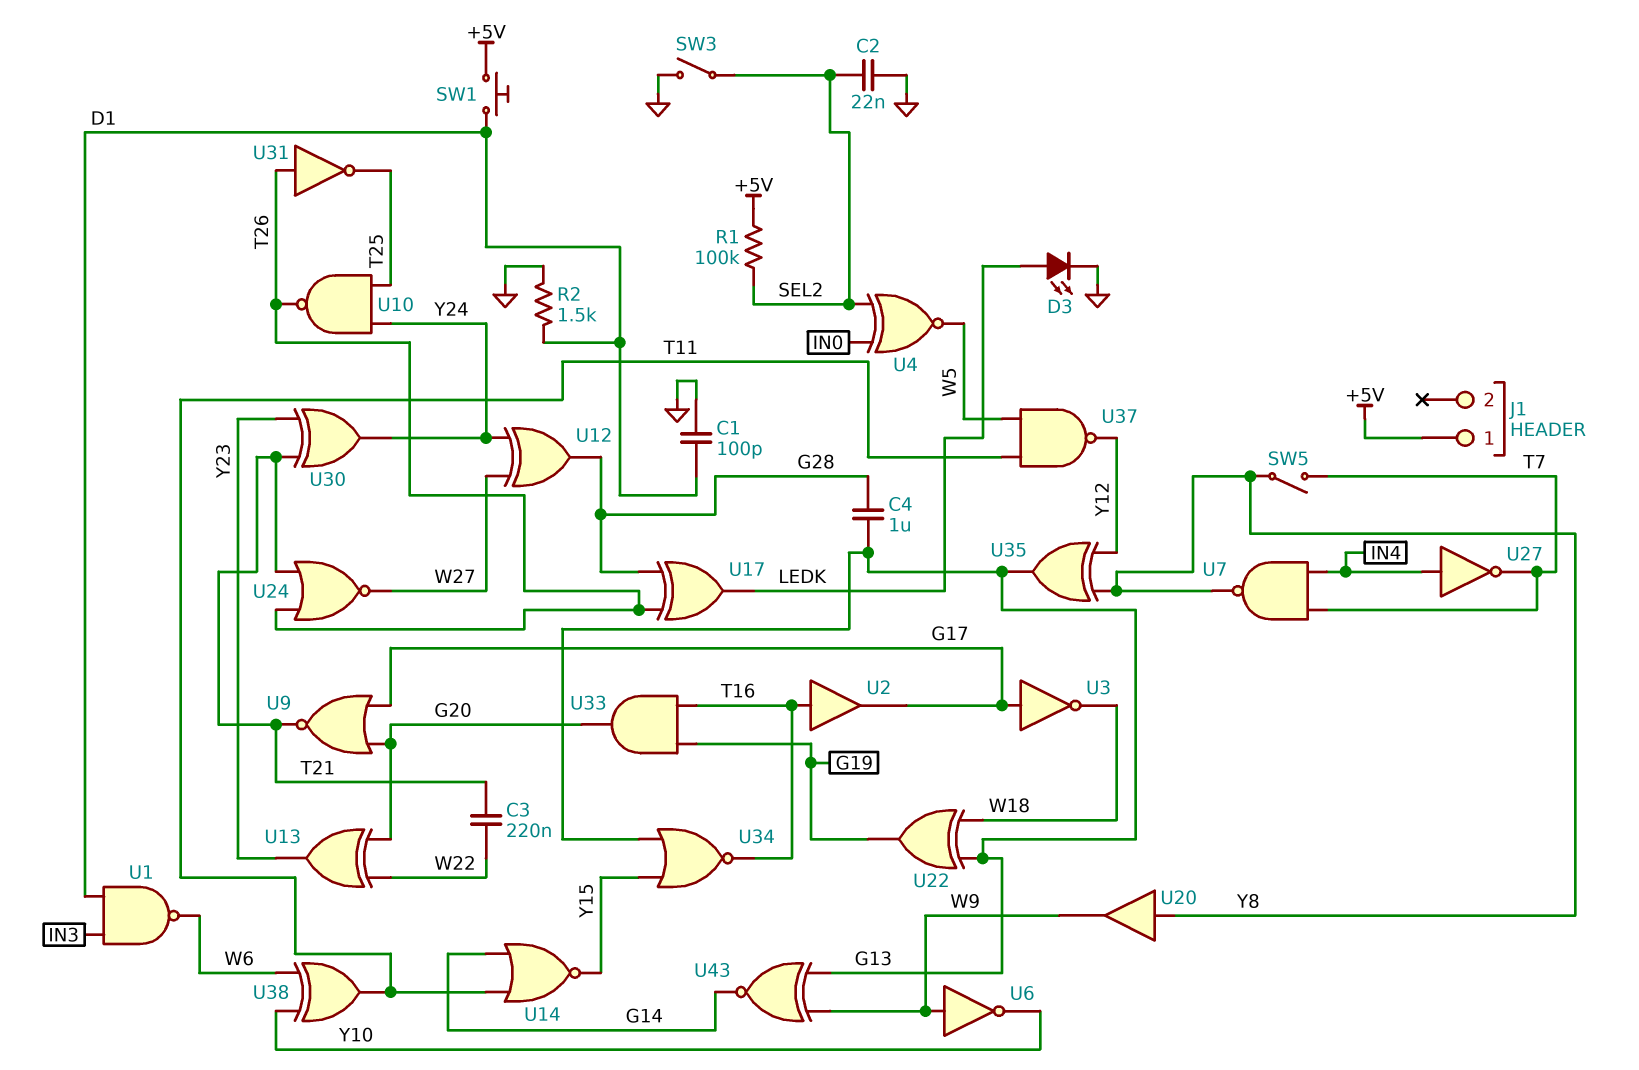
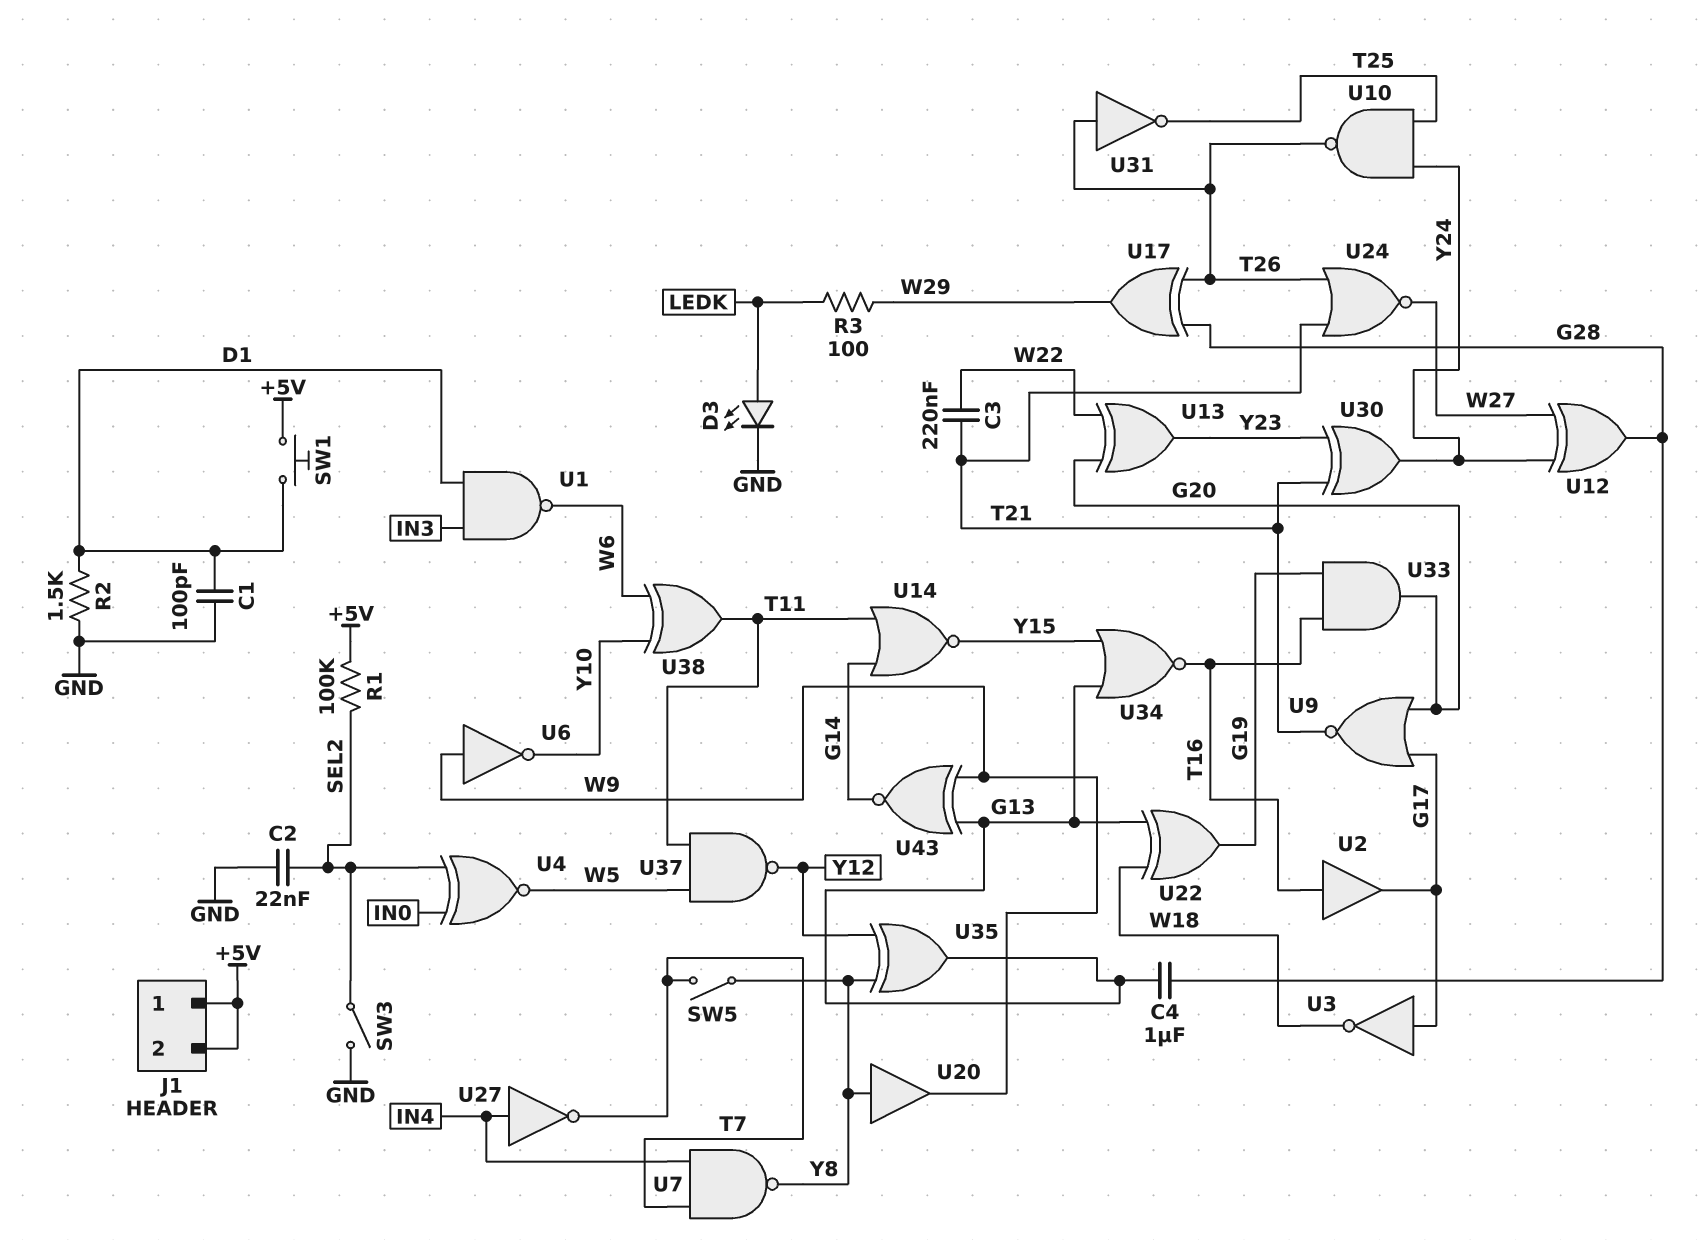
J1 pin 2: none -> +5V
R3: none -> 100 (LEDK, W29)
U17: XOR (in G28, in T26, out LEDK) -> XOR (in G28, in T26, out W29)

